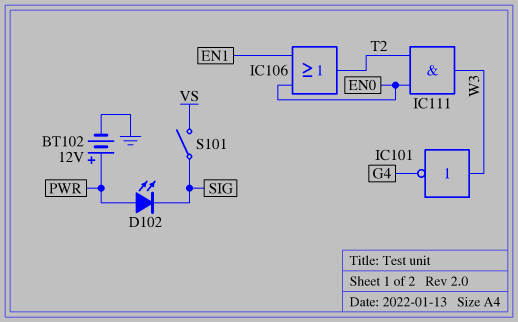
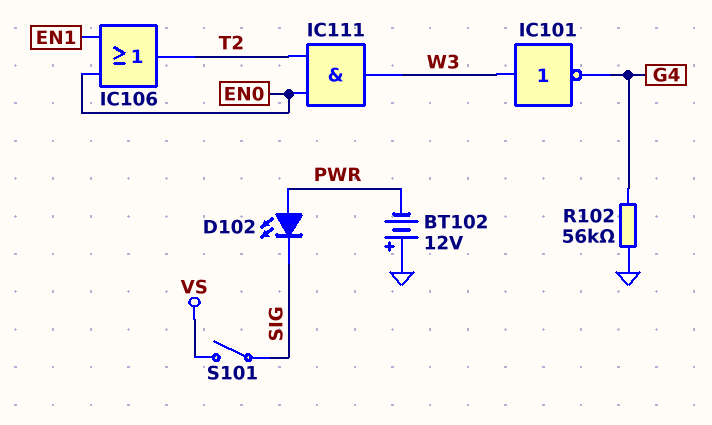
BT102: 12V (plus PWR, minus GND) -> 12V (plus GND, minus PWR)
R102: none -> 56k (G4, GND)

